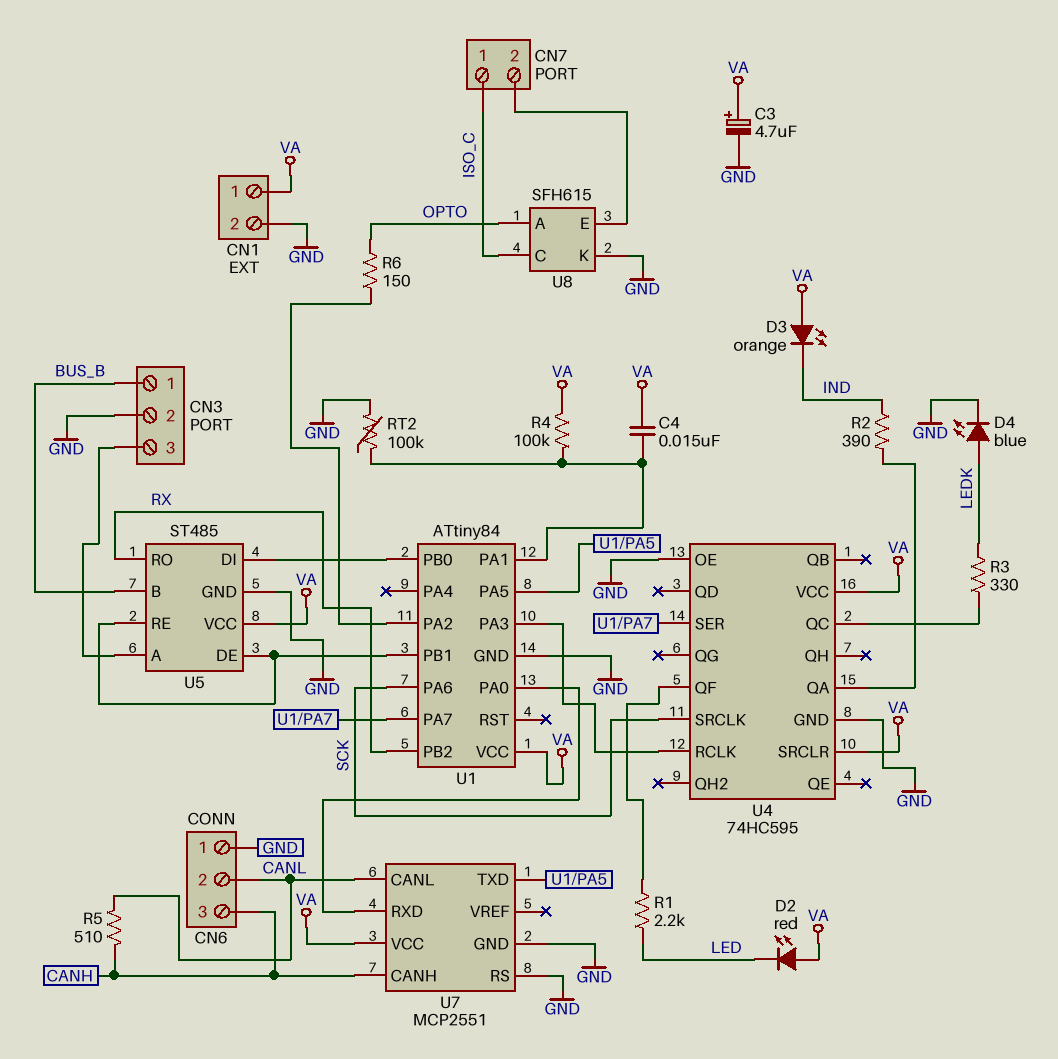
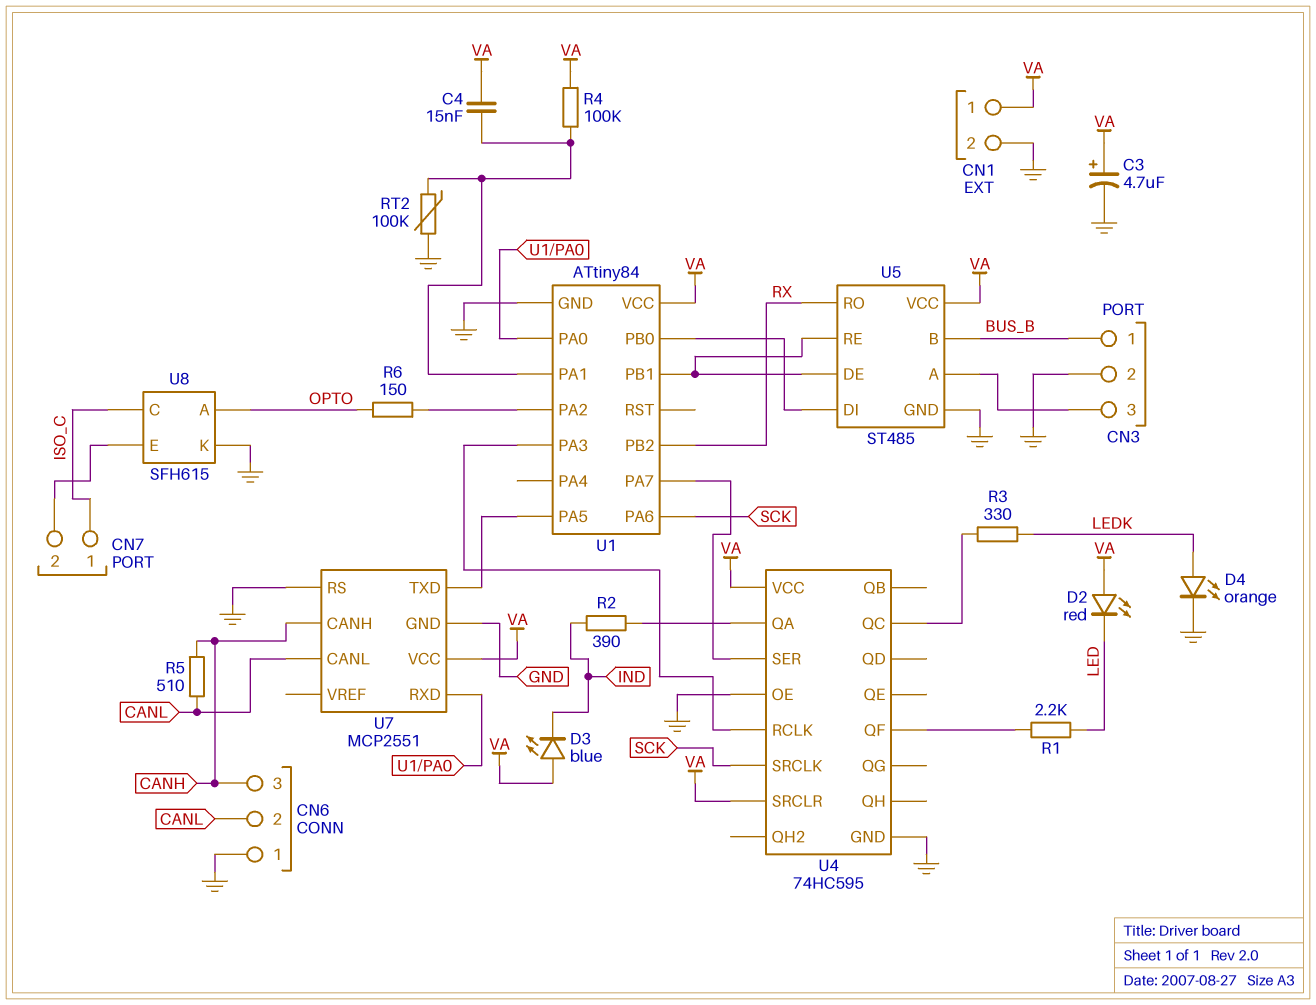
D3: LED orange (A VA, K IND) -> LED blue (A VA, K IND)
D4: LED blue (A LEDK, K GND) -> LED orange (A LEDK, K GND)

